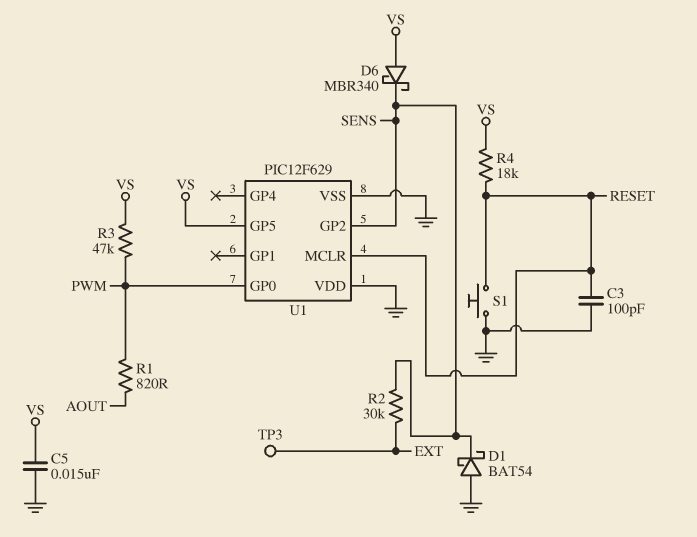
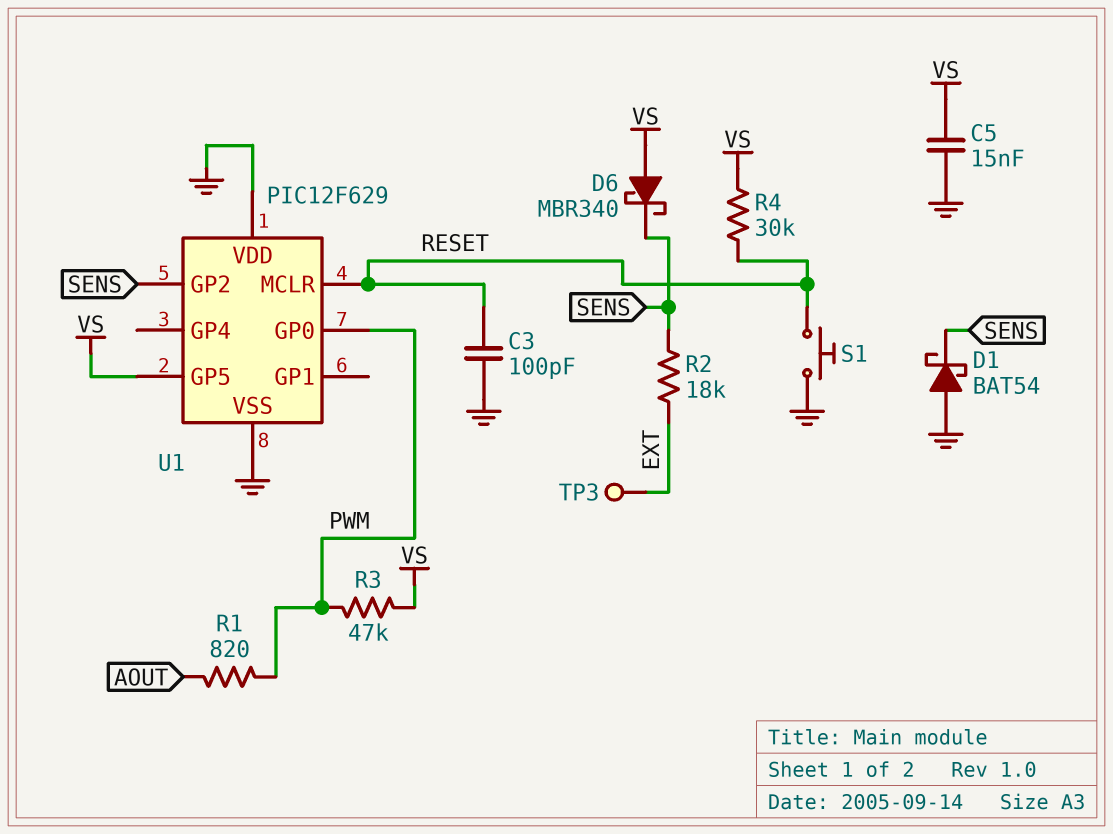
R2: 30k (EXT, SENS) -> 18k (EXT, SENS)
R4: 18k (RESET, VS) -> 30k (RESET, VS)

